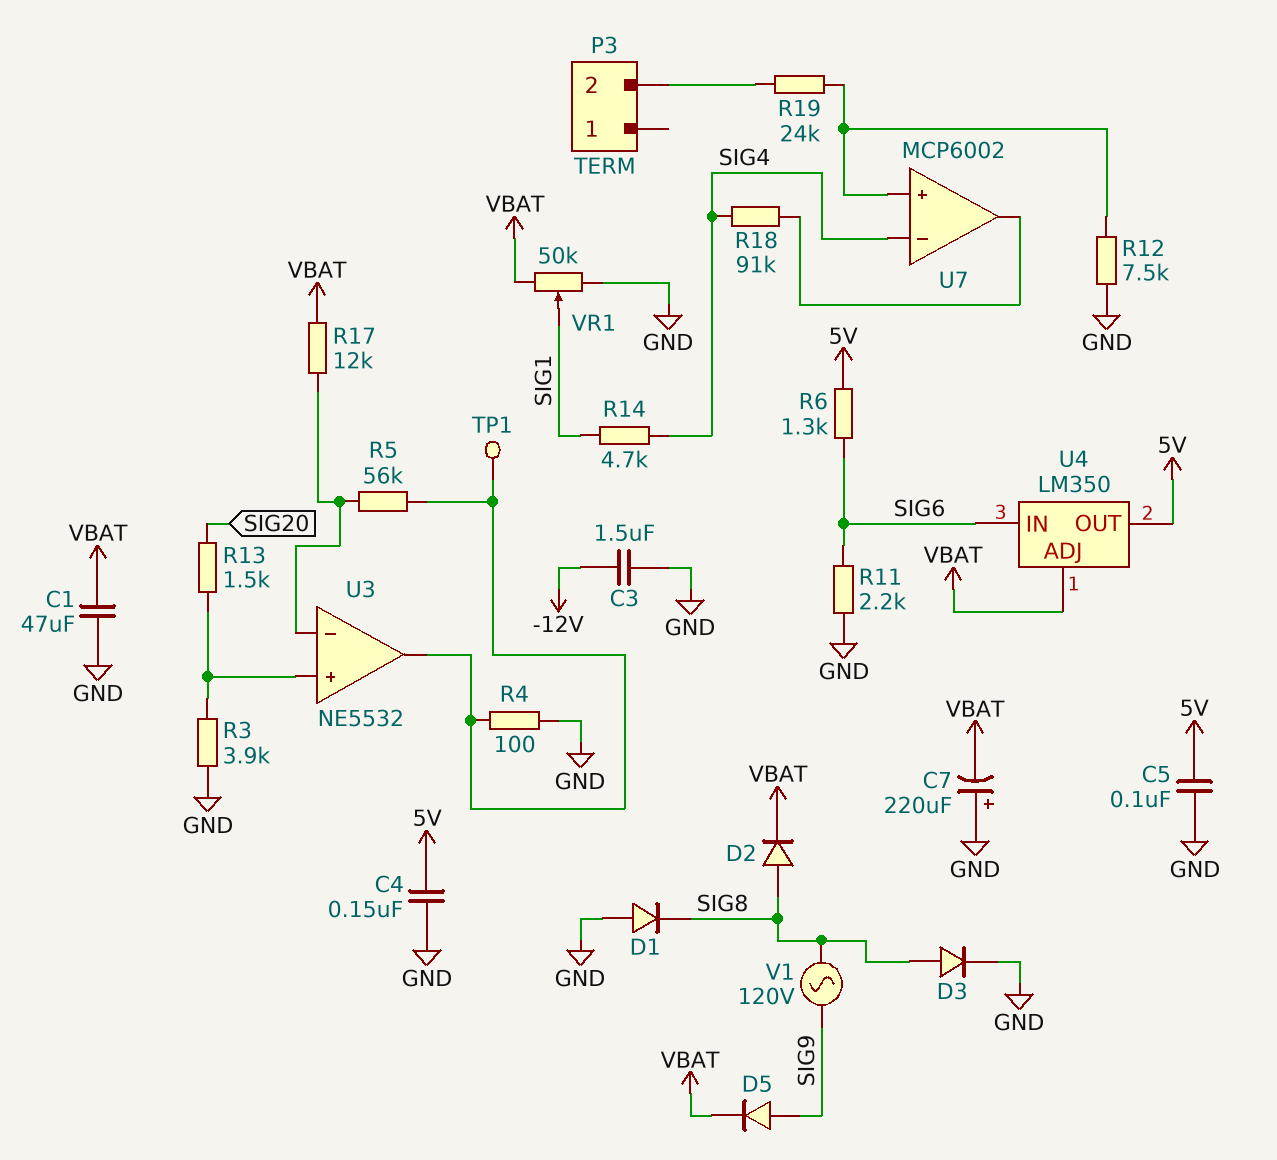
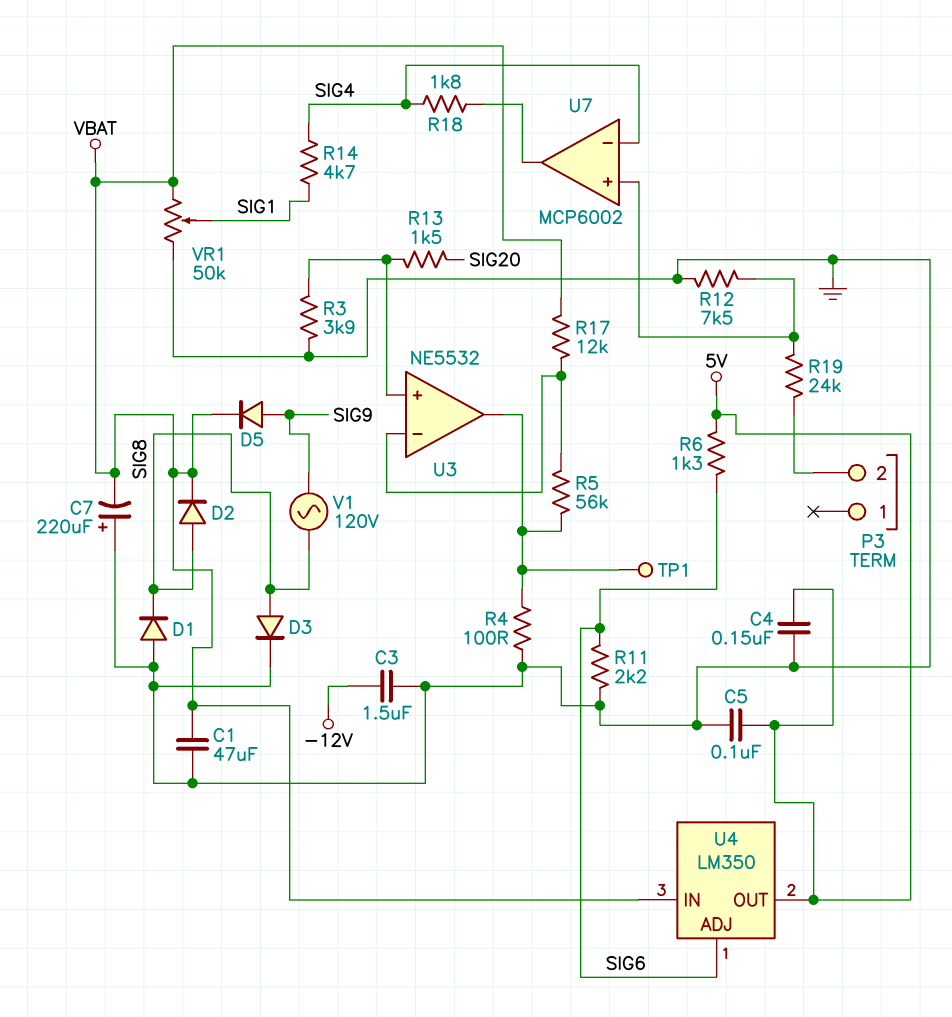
R18: 91k (SIG4, U7/out) -> 1.8k (SIG4, U7/out)
U4 pin ADJ: VBAT -> SIG6
U4 pin IN: SIG6 -> VBAT

